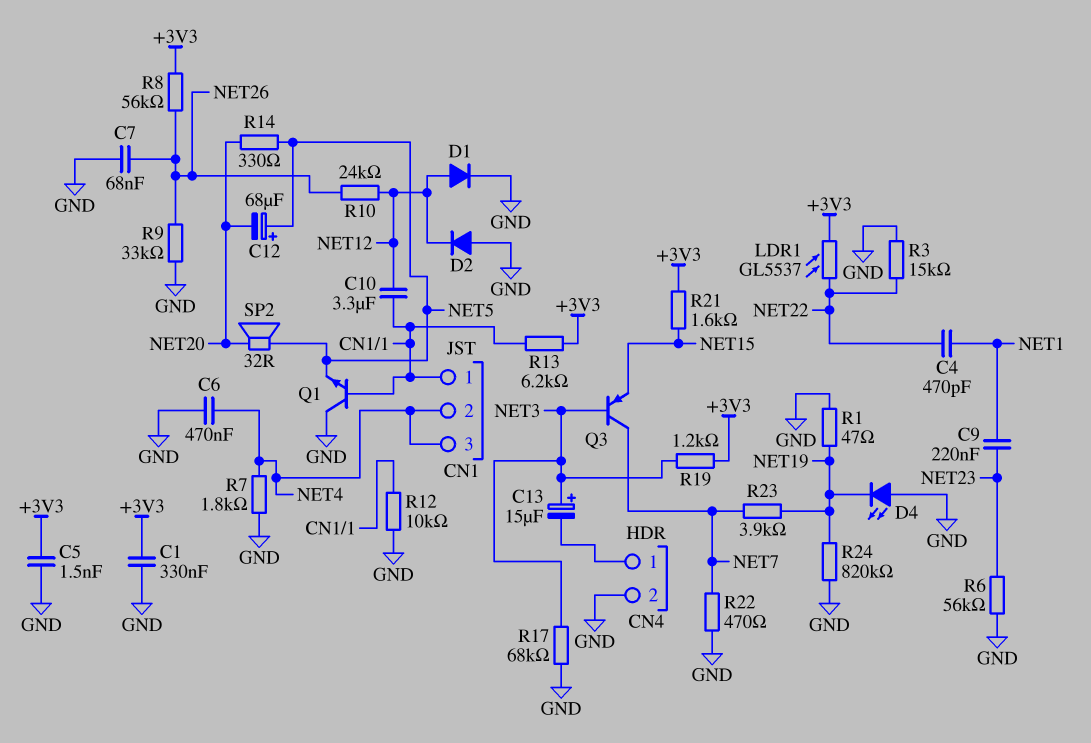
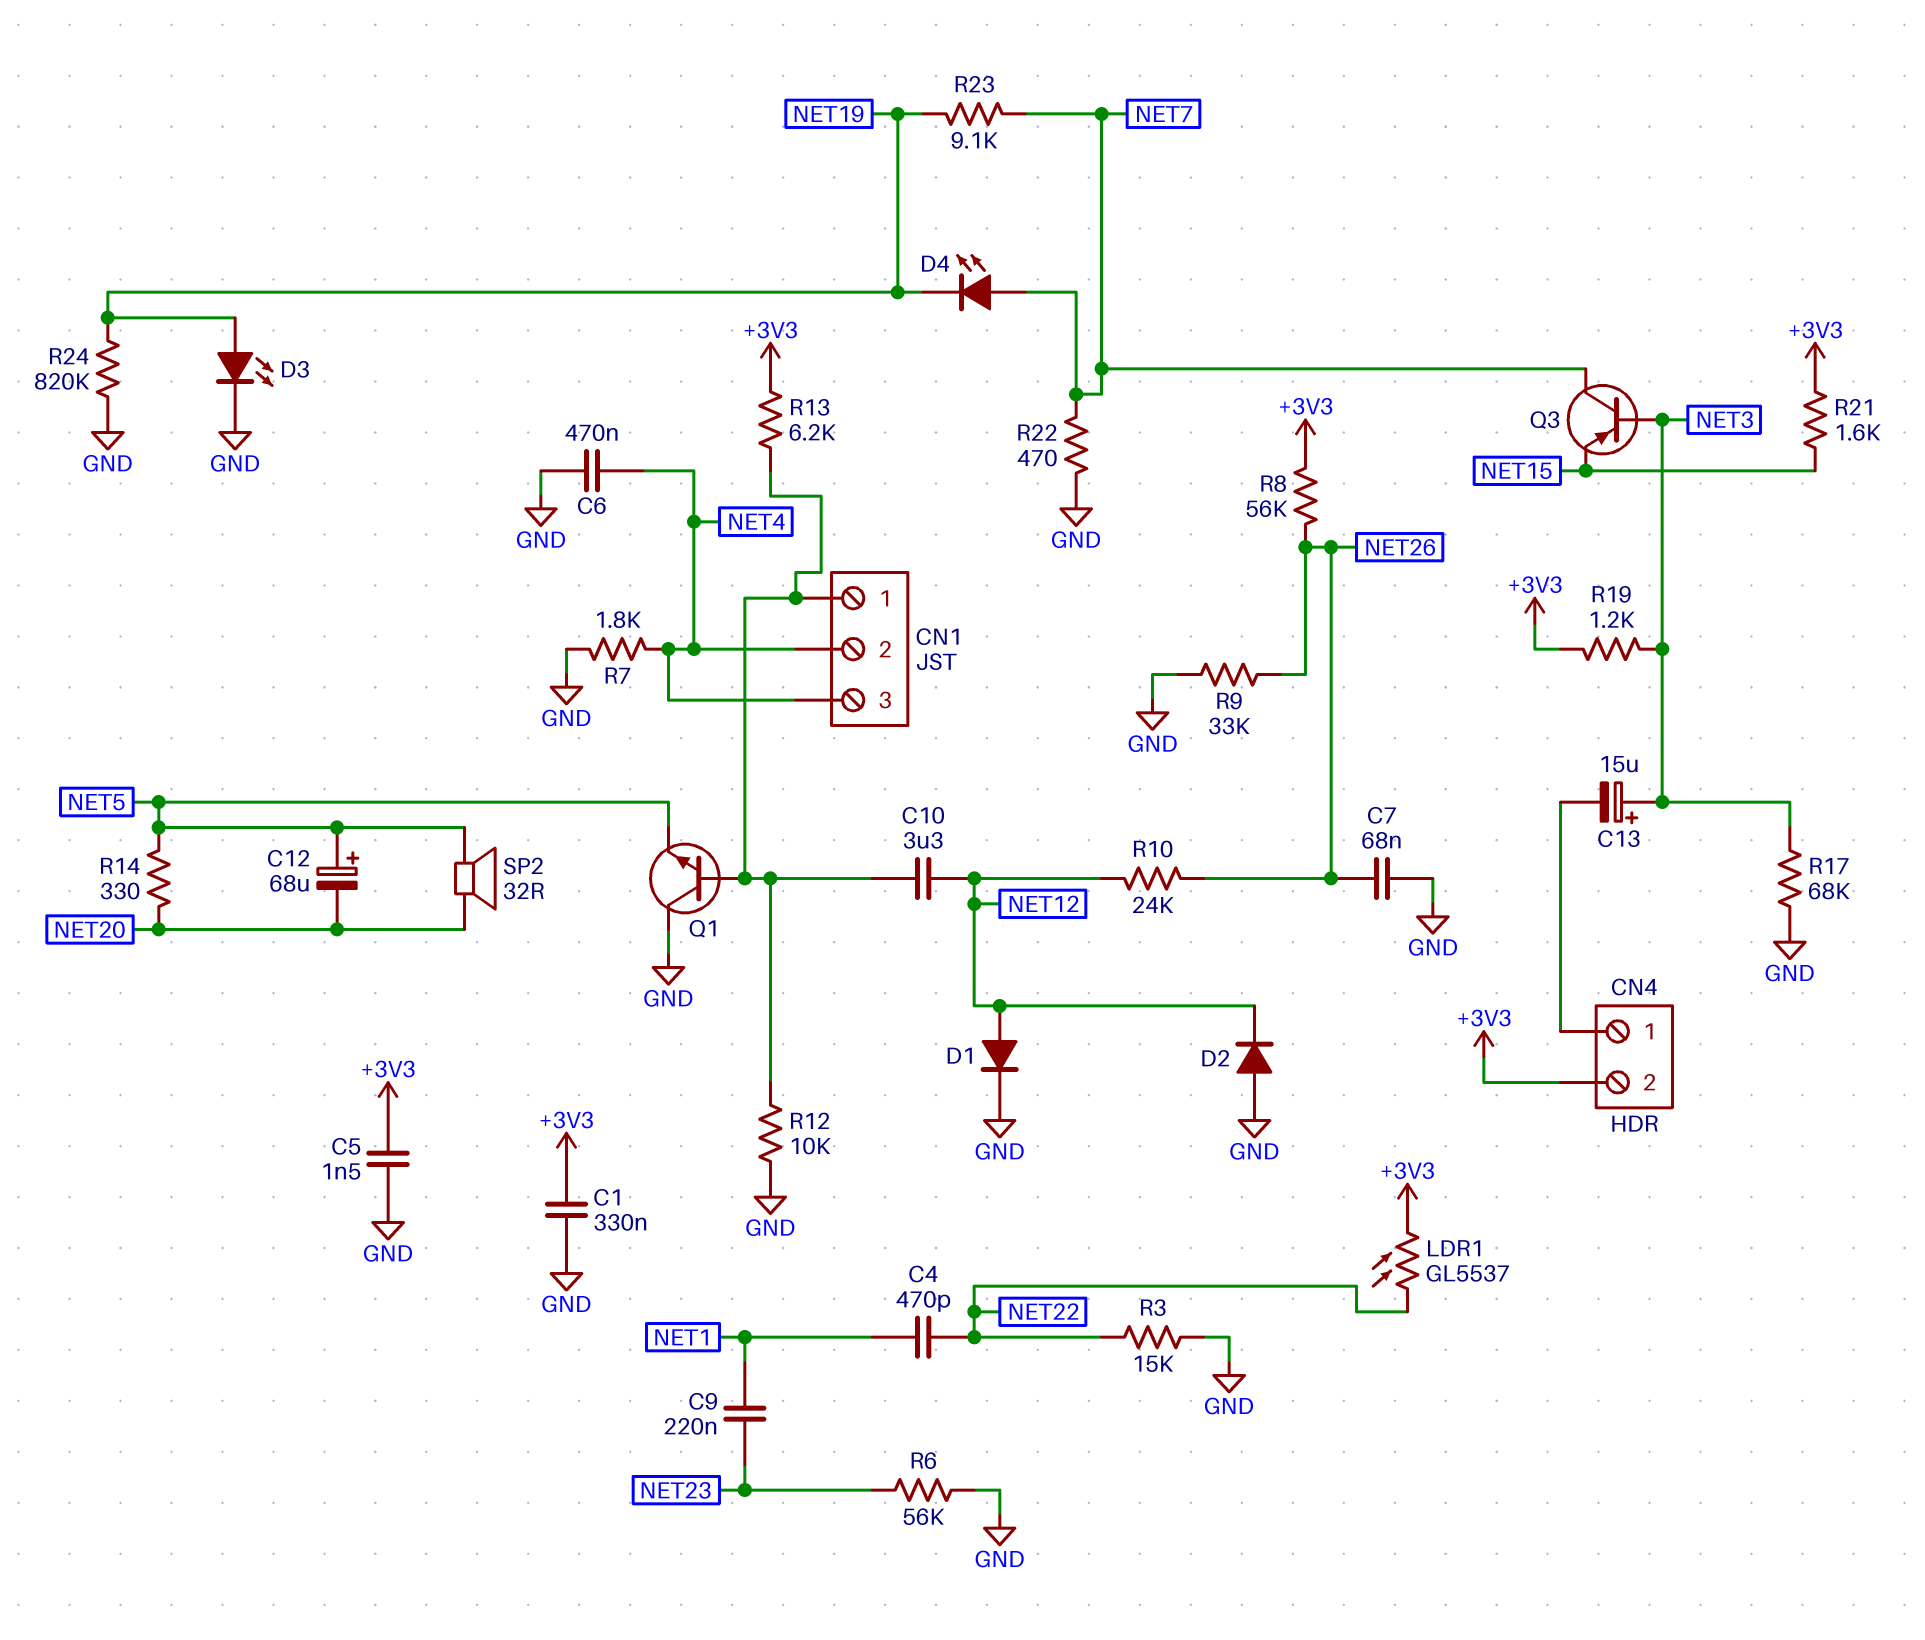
CN4 pin 2: GND -> +3V3
D3: none -> LED (A NET19, K GND)
D4: LED (A GND, K NET19) -> LED (A NET7, K NET19)
R1: 47 (GND, NET19) -> none
R23: 3.9k (NET7, NET19) -> 9.1k (NET7, NET19)

